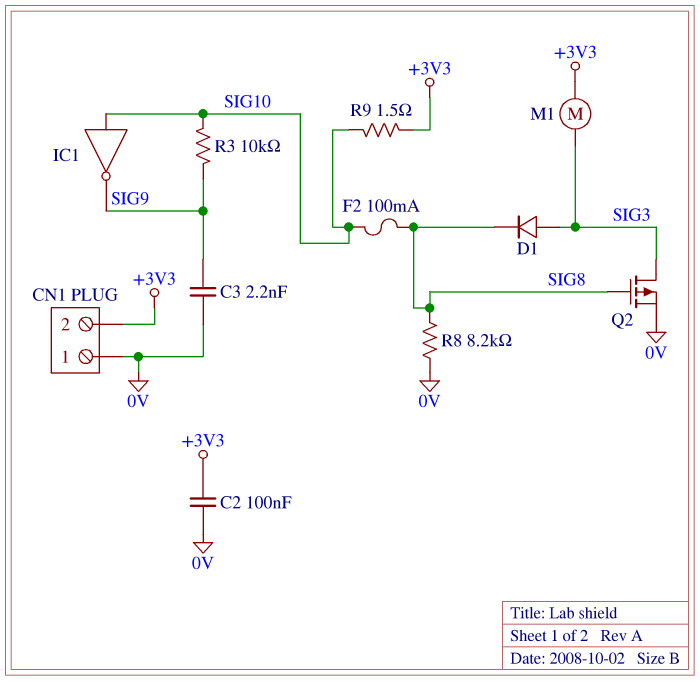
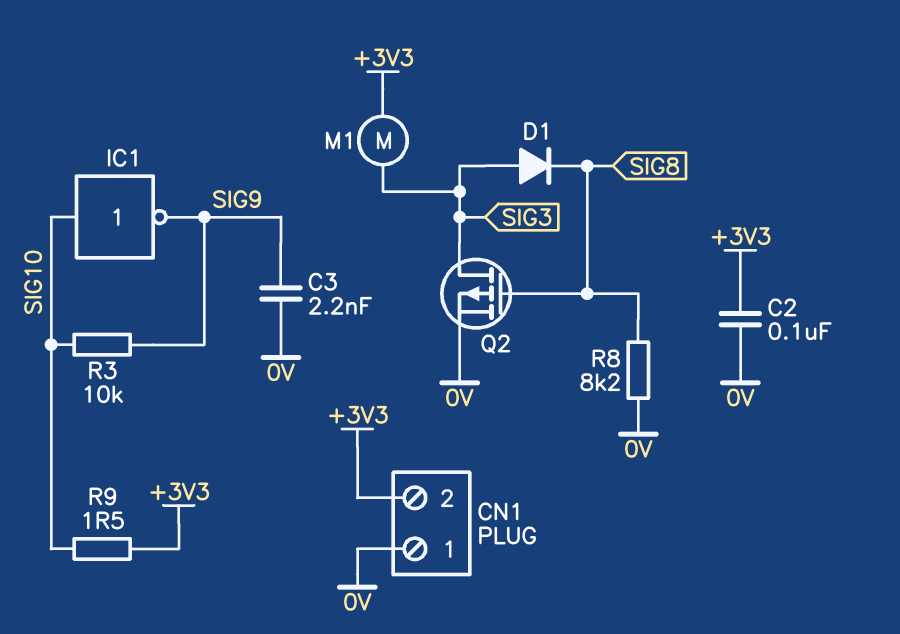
F2: 100mA (SIG8, SIG10) -> none

